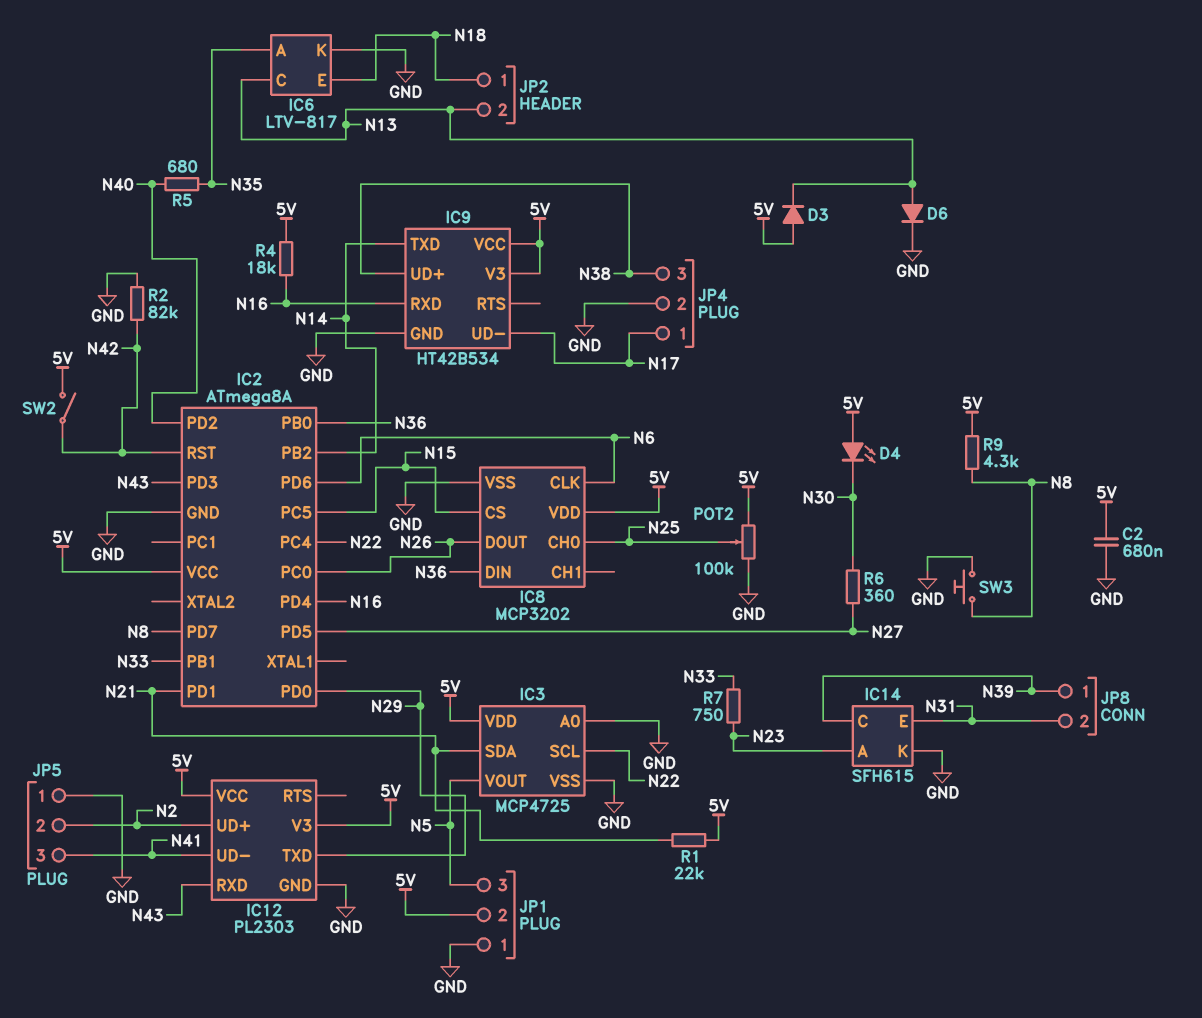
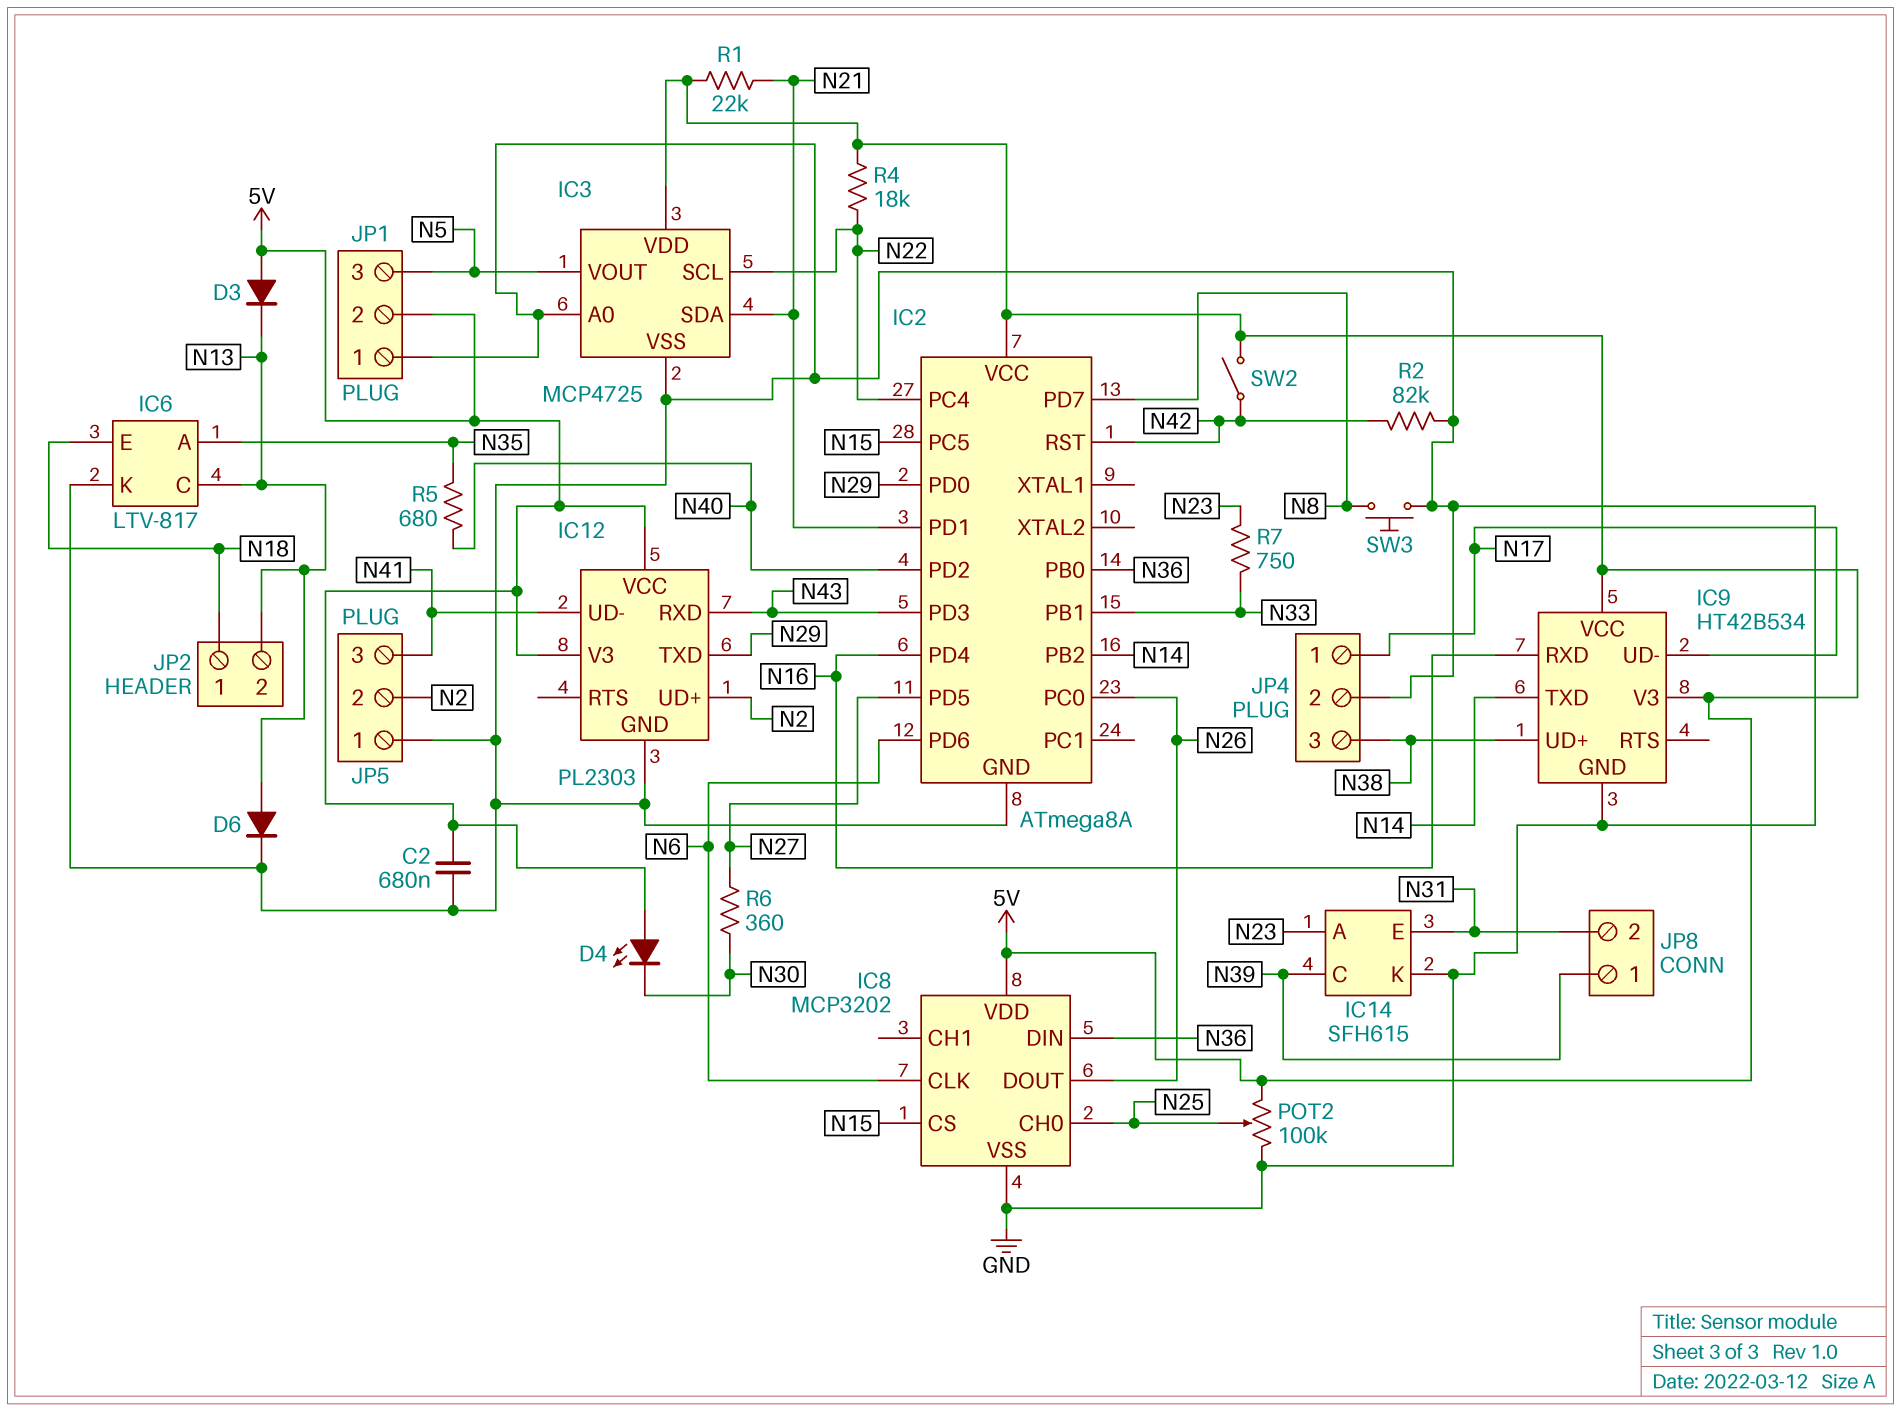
R4: 18k (5V, N16) -> 18k (5V, N22)
R9: 4.3k (5V, N8) -> none

